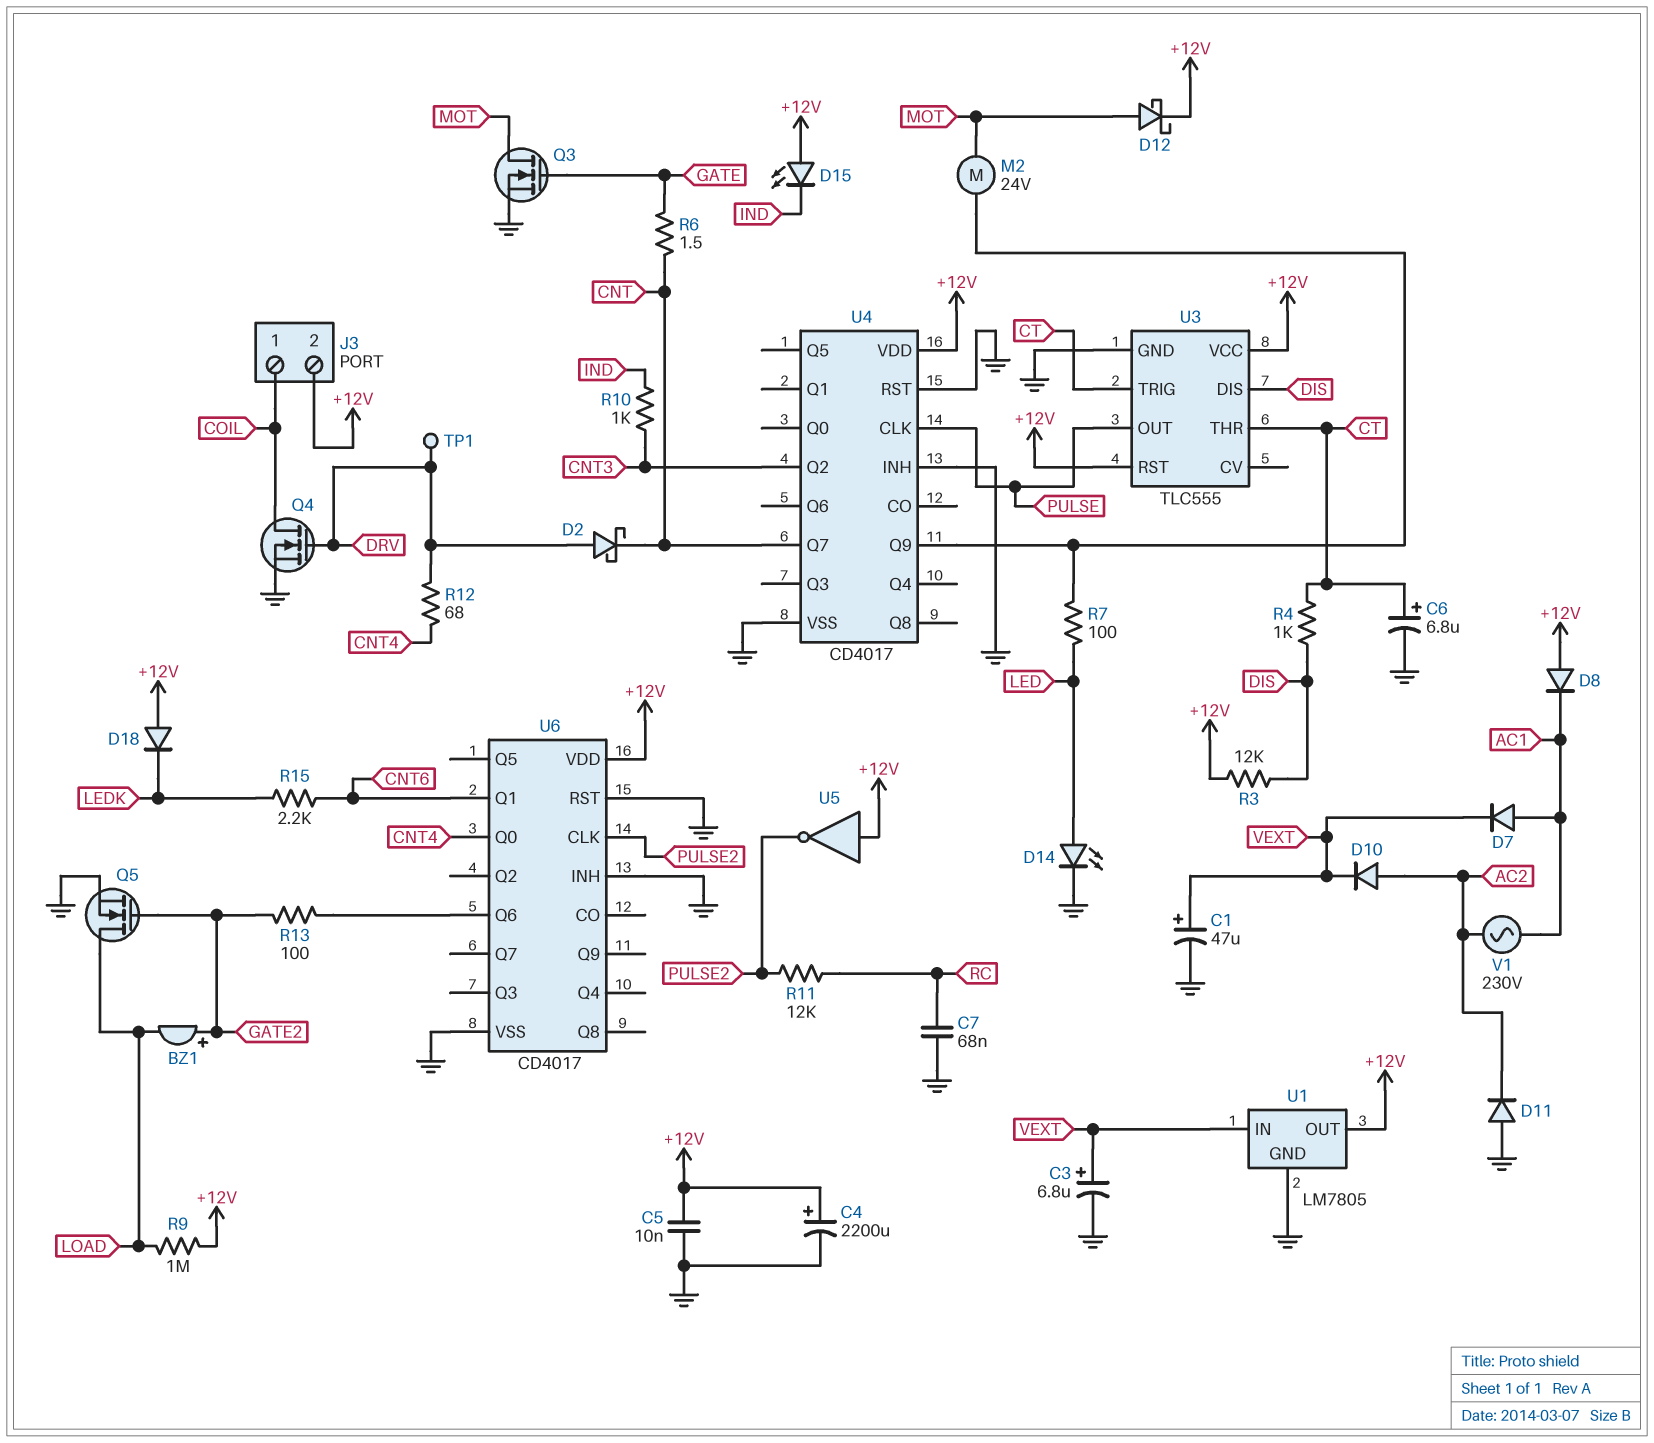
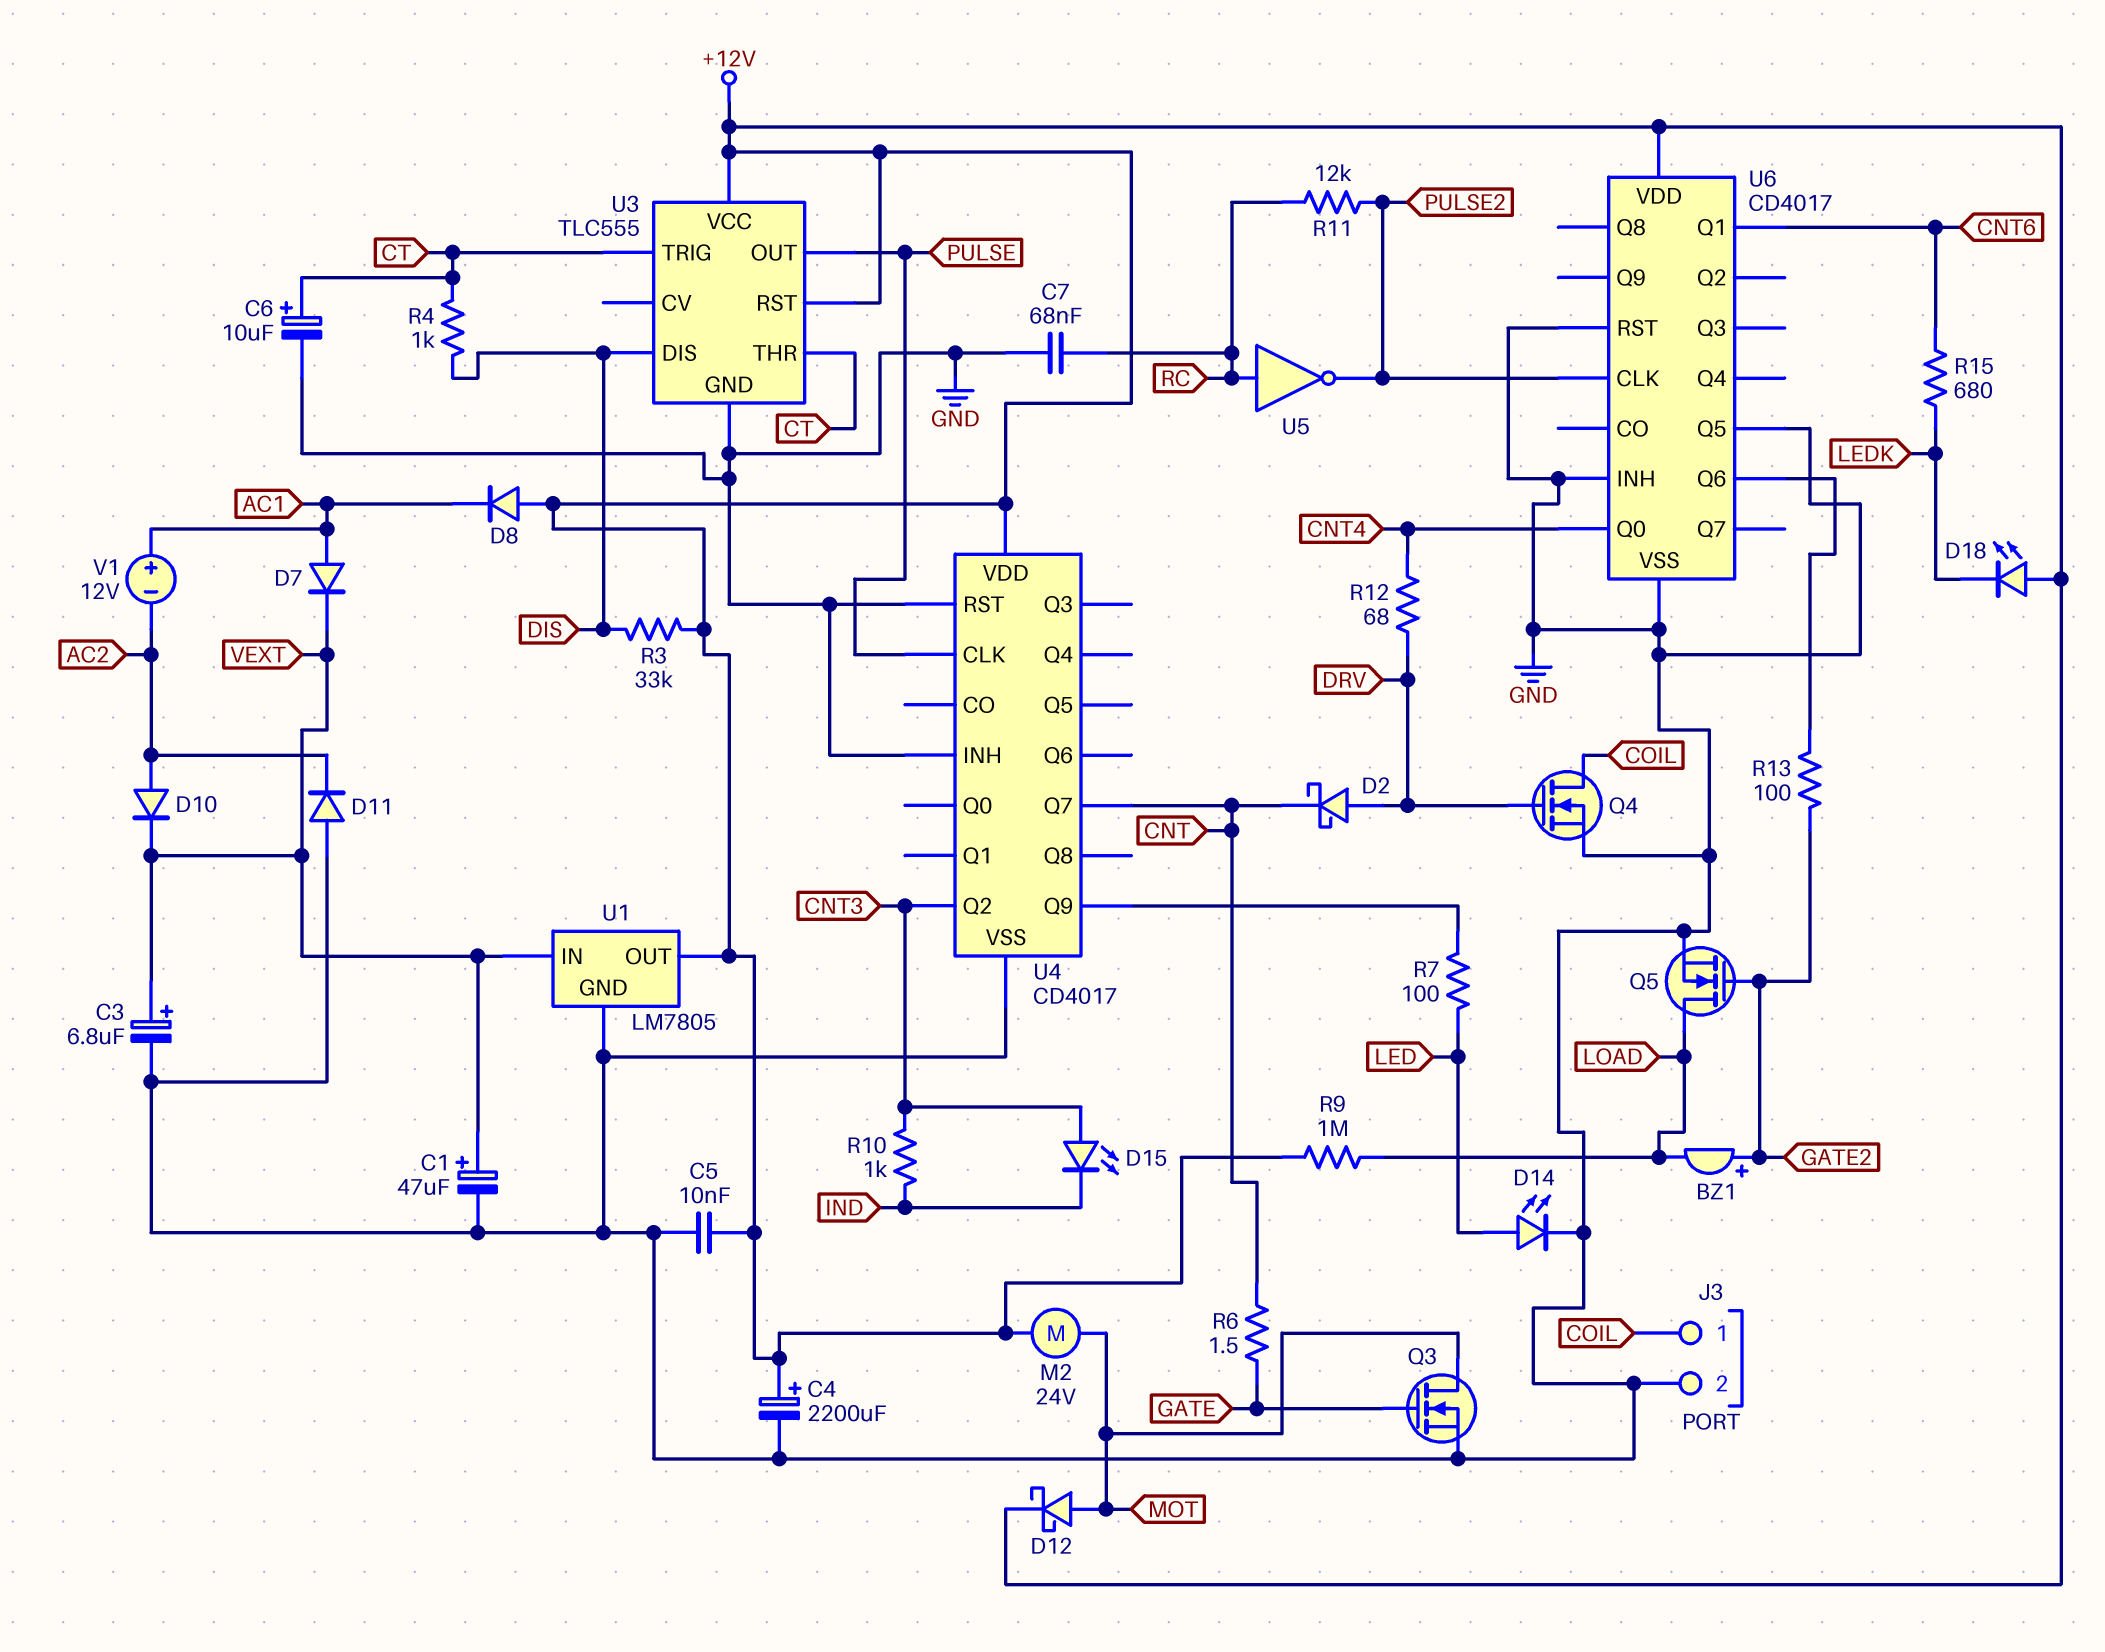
C6: 6.8uF (plus CT, minus GND) -> 10uF (plus CT, minus GND)
D15: LED (A +12V, K IND) -> LED (A CNT3, K IND)
D18: diode (A +12V, K LEDK) -> LED (A +12V, K LEDK)
J3 pin 2: +12V -> GND
M2: motor 24V (MOT, U4/Q9) -> motor 24V (+12V, MOT)
R3: 12k (+12V, DIS) -> 33k (+12V, DIS)
R15: 2.2k (CNT6, LEDK) -> 680 (CNT6, LEDK)
TP1: test point (DRV) -> none
U5: NOT (in +12V, out PULSE2) -> NOT (in RC, out PULSE2)
U6 pin Q5: none -> GND
V1: AC 230V (AC1, AC2) -> 12V (plus AC1, minus AC2)

